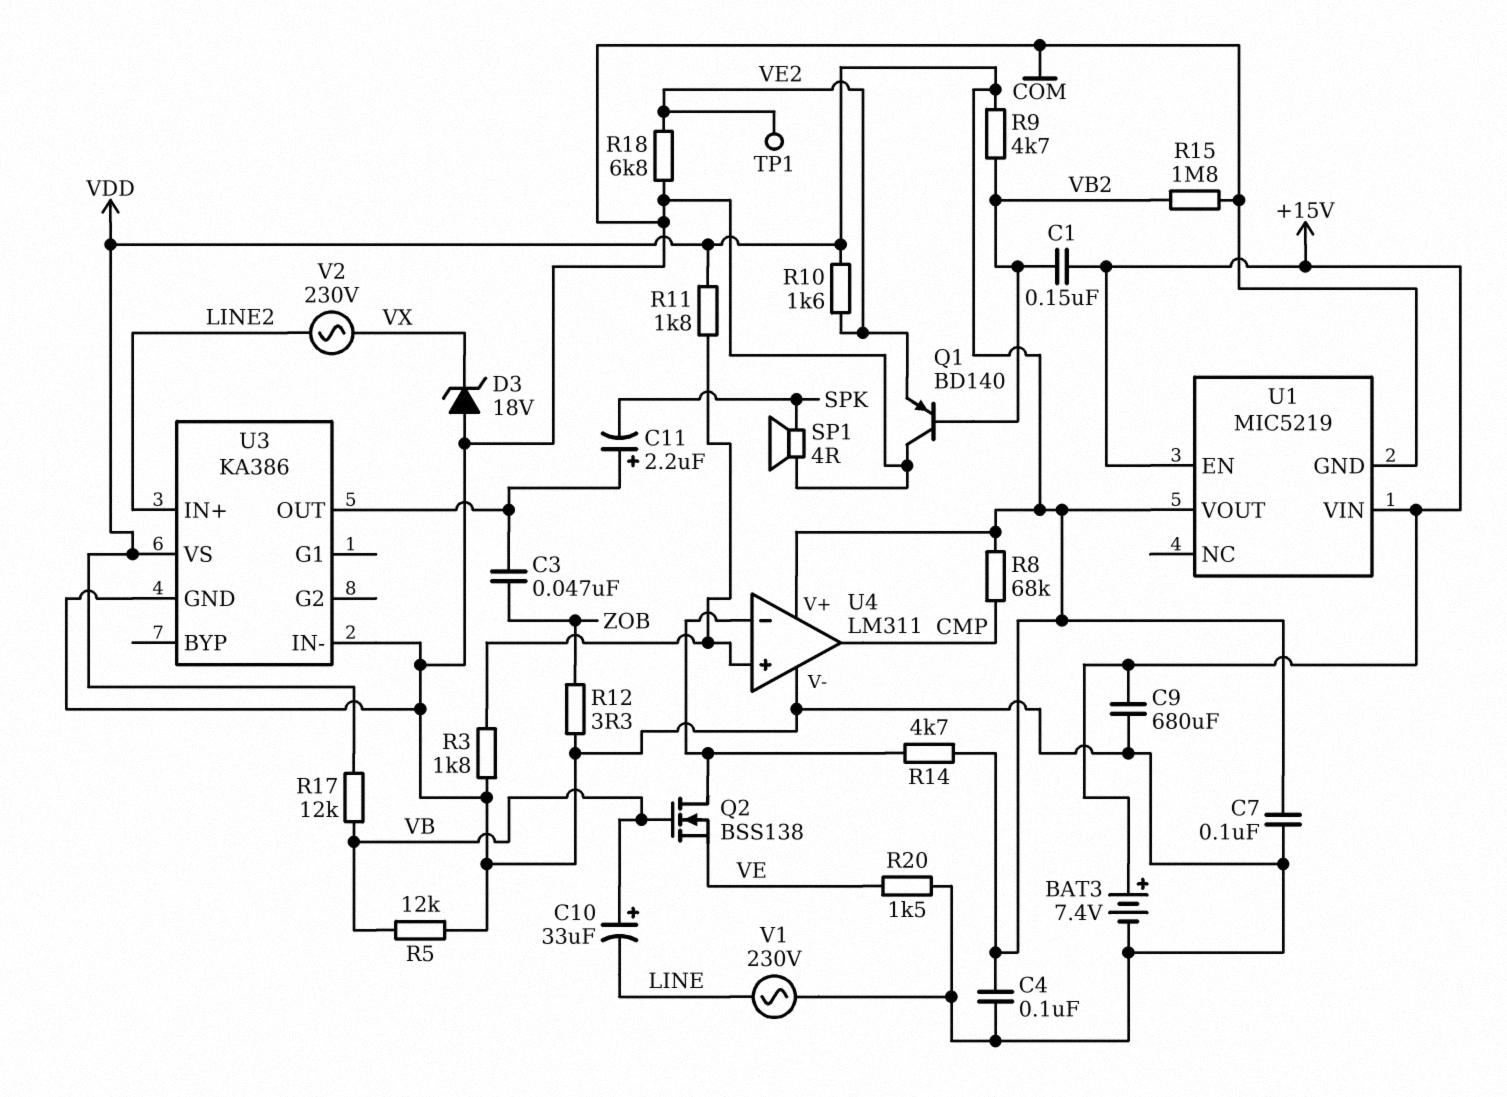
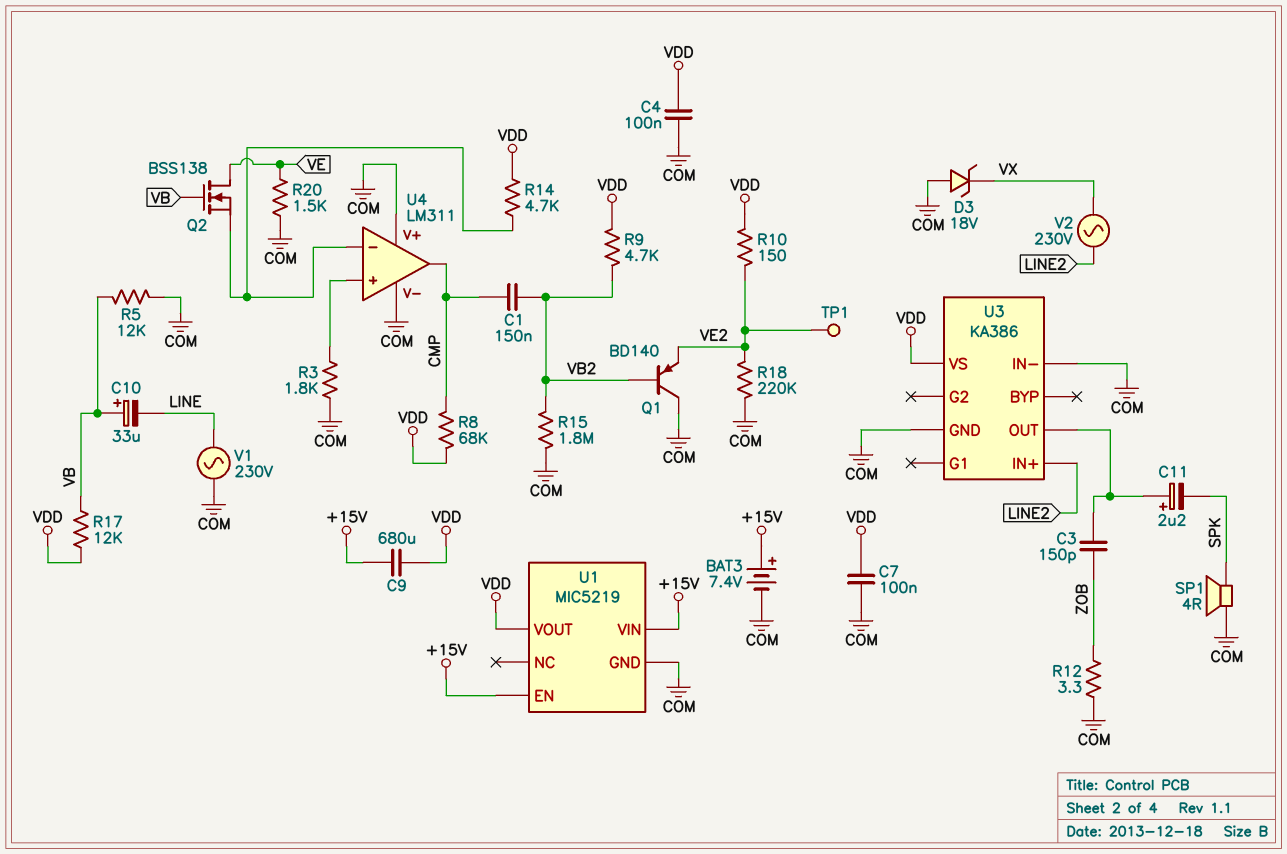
C1: 150nF (+15V, VB2) -> 150nF (CMP, VB2)
C3: 47nF (U3/OUT, ZOB) -> 150pF (U3/OUT, ZOB)
C9: 680uF (+15V, COM) -> 680uF (+15V, VDD)
Q2: NMOS BSS138 (G VB, D U4/in-, S VE) -> NMOS BSS138 (G VB, D VE, S U4/in-)
R10: 1.6k (VDD, VE2) -> 150 (VDD, VE2)
R11: 1.8k (U4/in+, VDD) -> none
R18: 6.8k (COM, VE2) -> 220k (COM, VE2)
U4 pin V+: VDD -> COM

